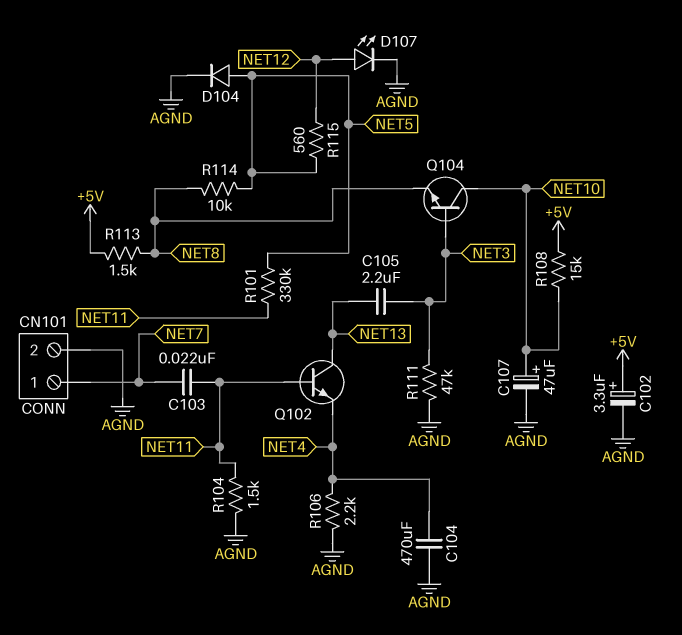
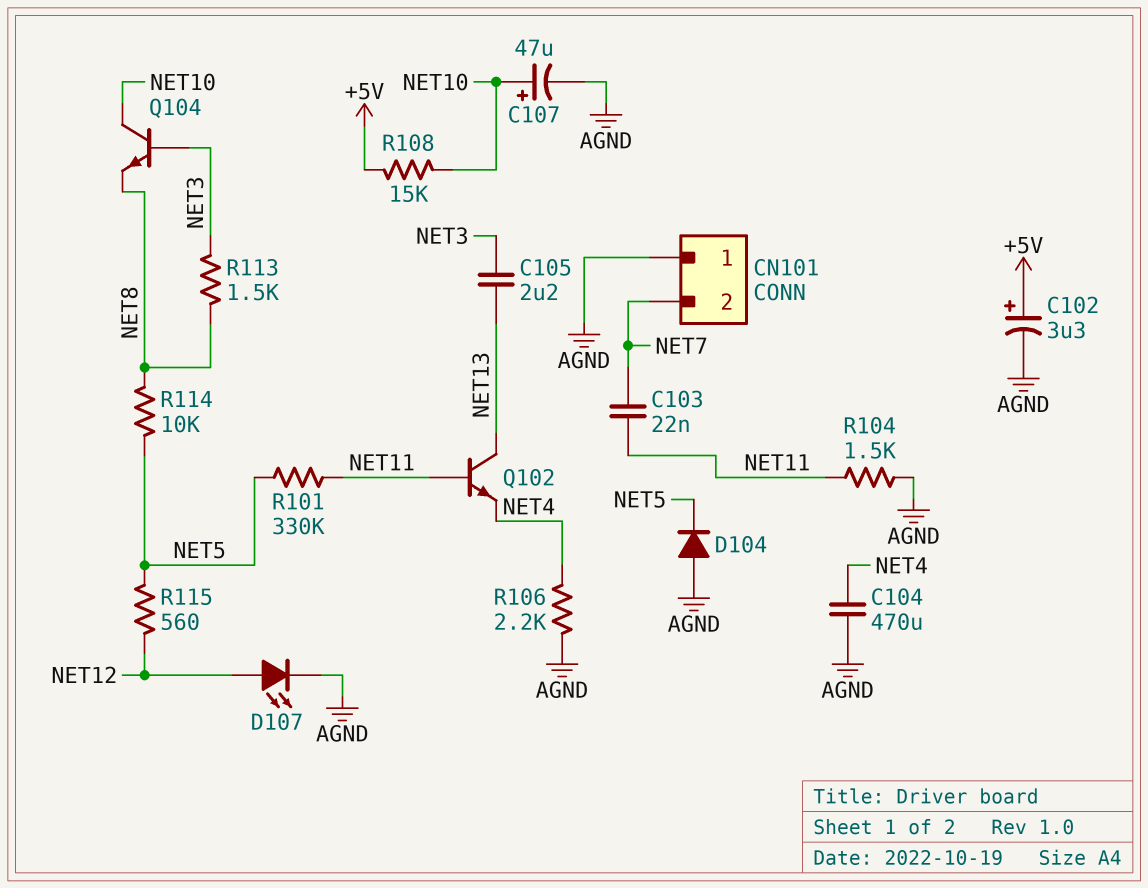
CN101 pin 1: NET7 -> AGND
CN101 pin 2: AGND -> NET7
D104: diode (A NET5, K AGND) -> diode (A AGND, K NET5)
R111: 47k (AGND, NET3) -> none
R113: 1.5k (+5V, NET8) -> 1.5k (NET3, NET8)

